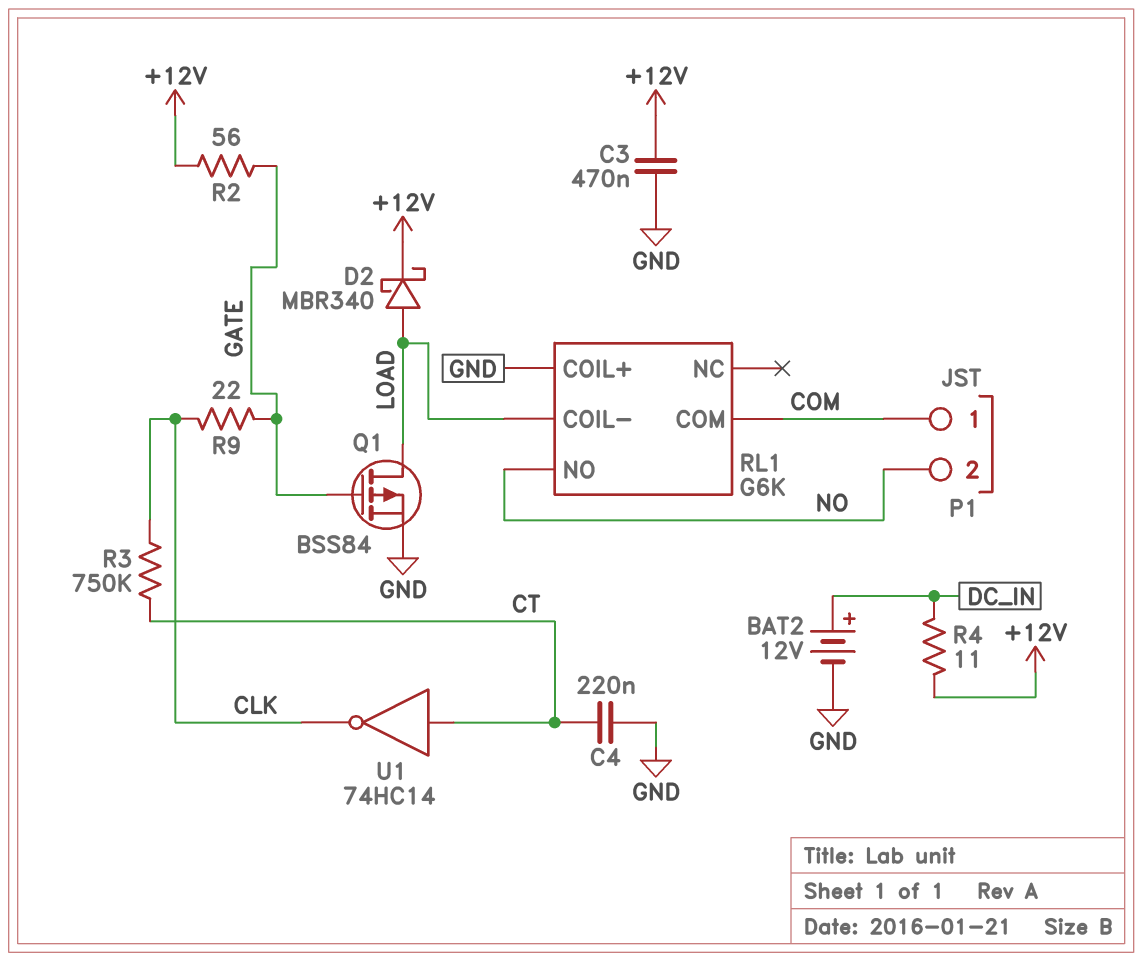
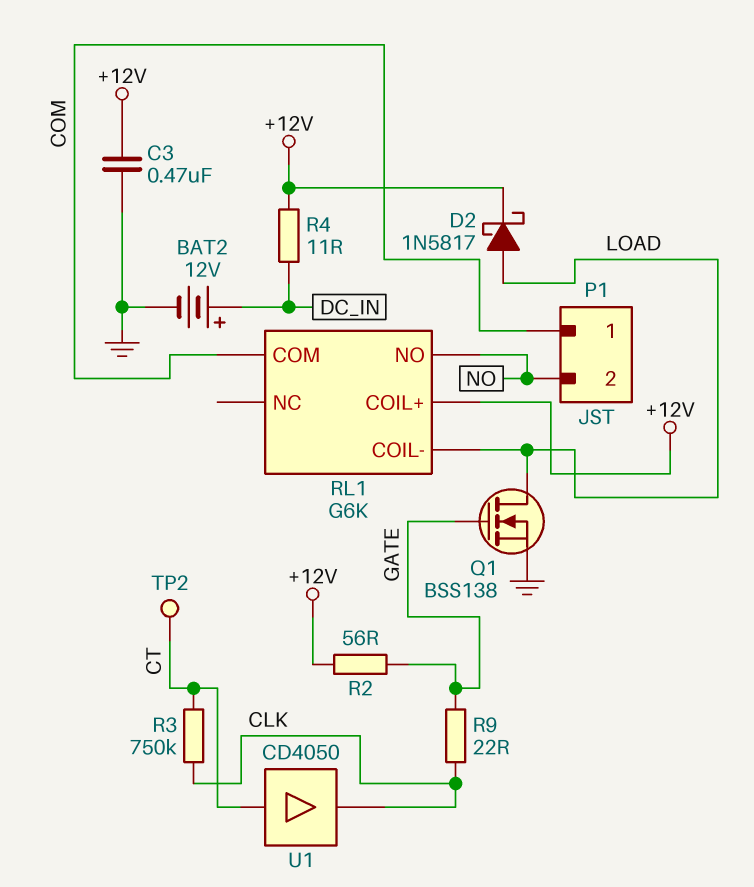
C4: 220nF (CT, GND) -> none
D2: schottky MBR340 (A LOAD, K +12V) -> schottky 1N5817 (A LOAD, K +12V)
Q1: PMOS BSS84 (G GATE, D LOAD, S GND) -> NMOS BSS138 (G GATE, D LOAD, S GND)
RL1 pin COIL+: GND -> +12V
TP2: none -> test point (CT)
U1: NOT 74HC14 (in CT, out CLK) -> buffer CD4050 (in CT, out CLK)

